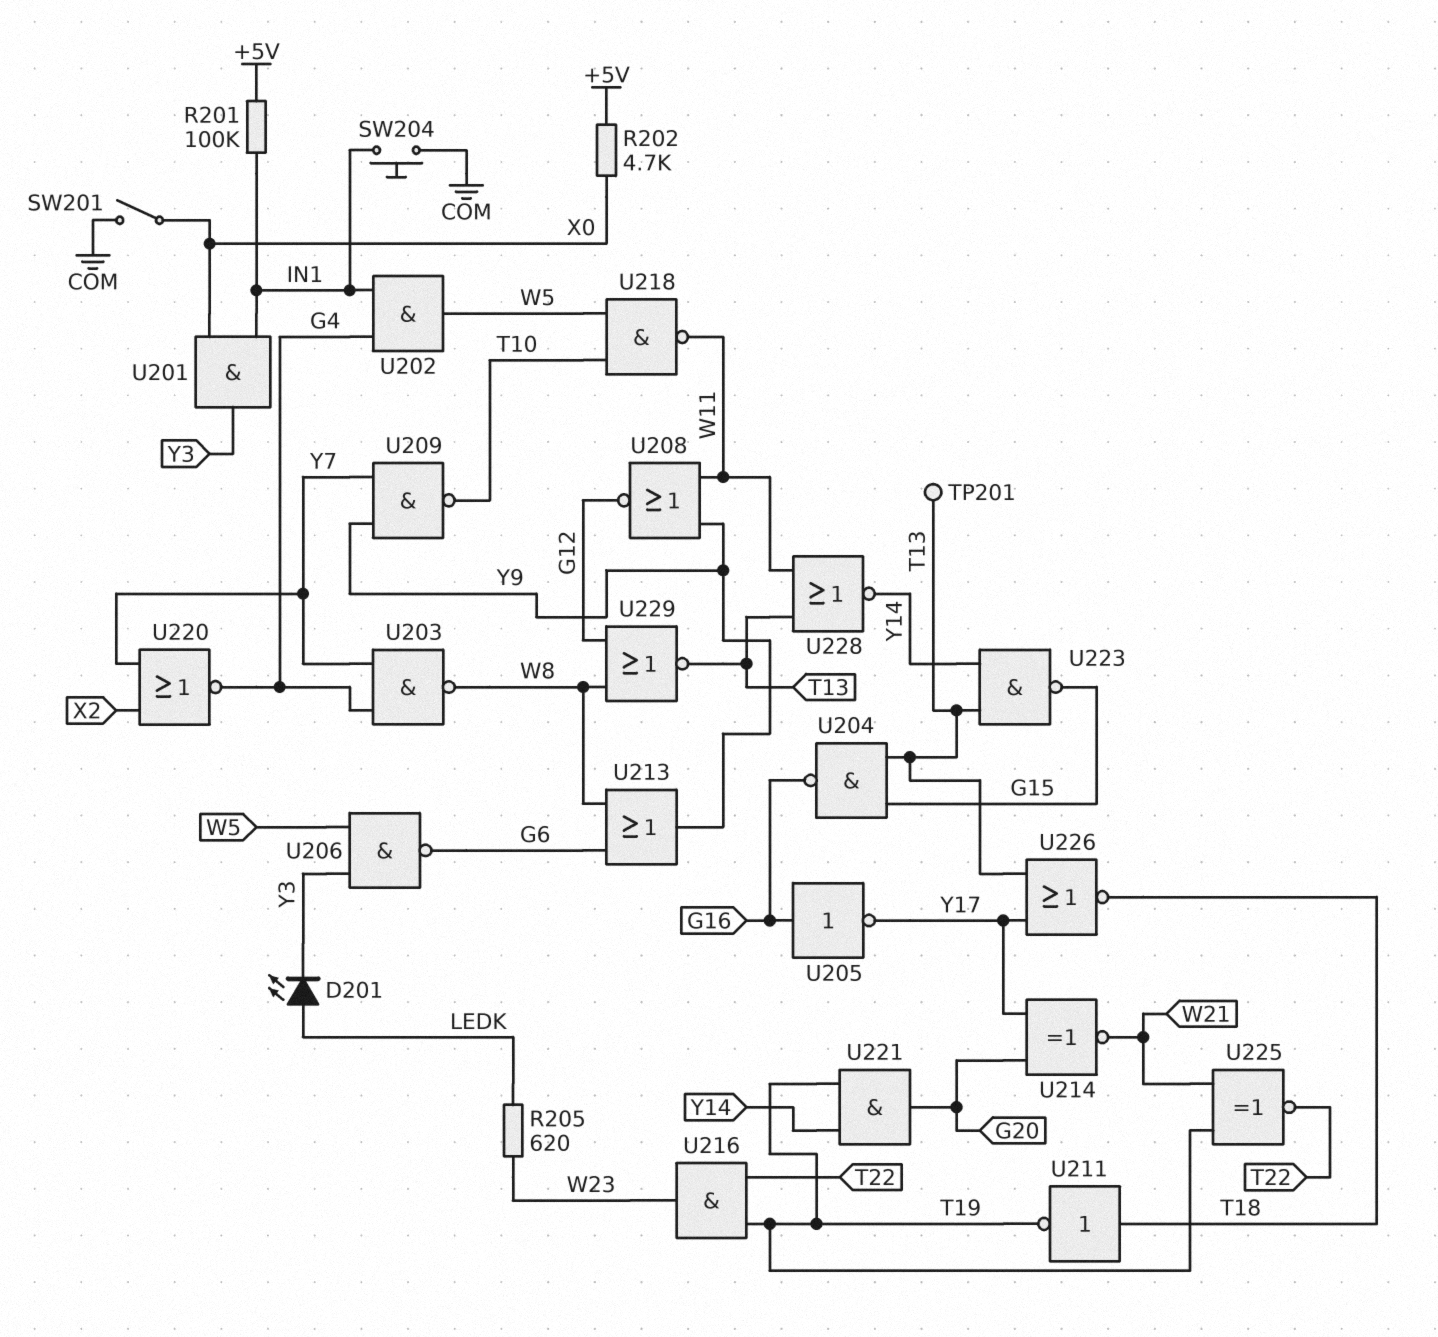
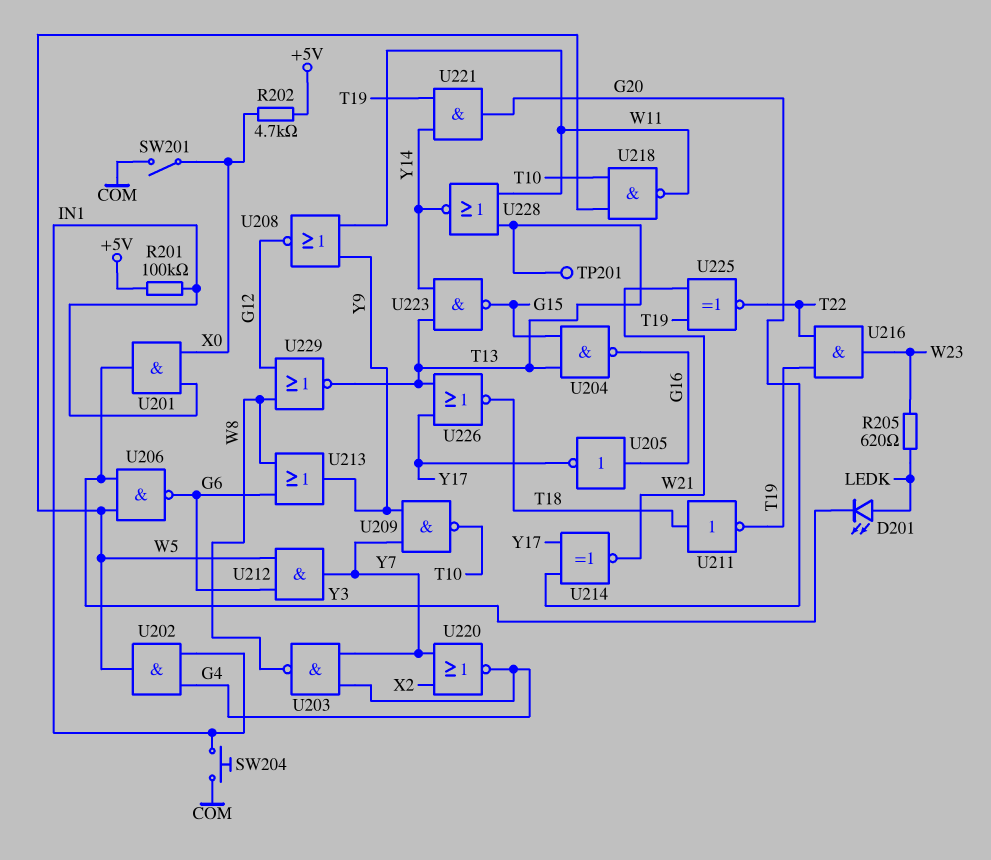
U212: none -> AND (in G6, in W5, out Y7)

